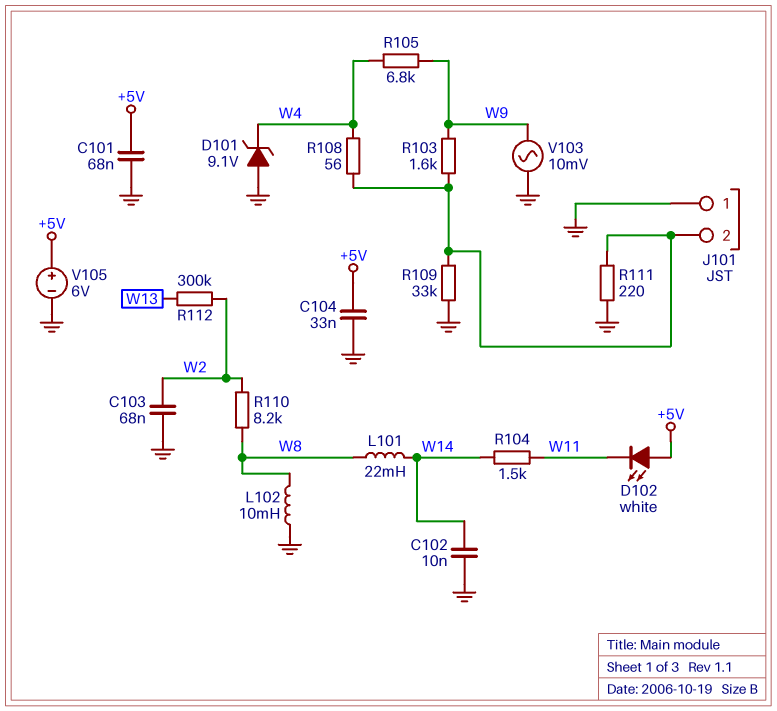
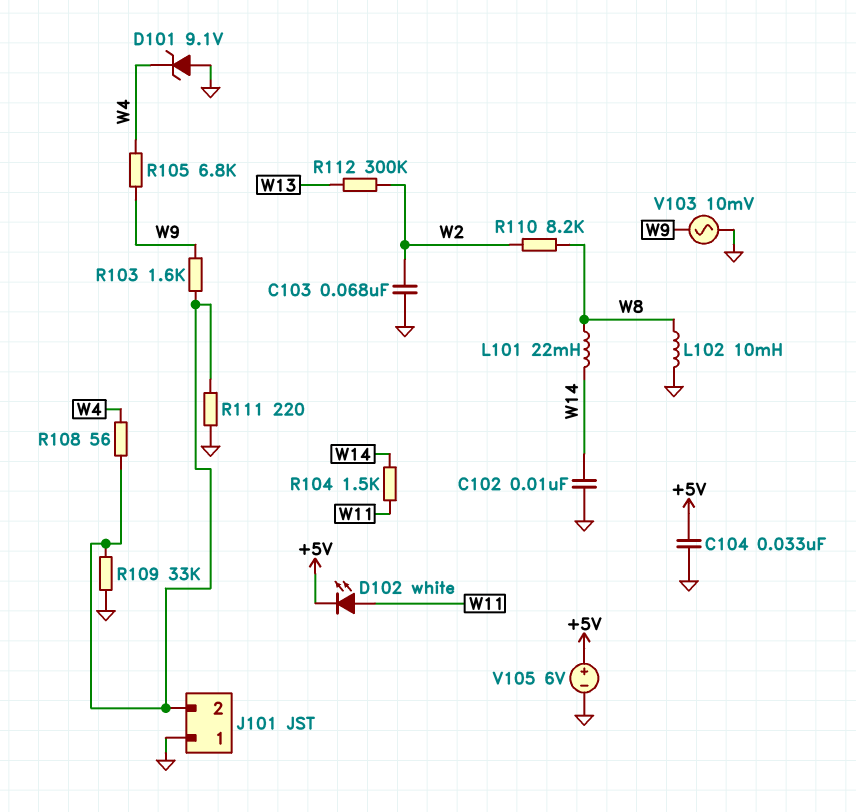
C101: 68nF (+5V, GND) -> none
D102: LED white (A +5V, K W11) -> LED white (A W11, K +5V)

